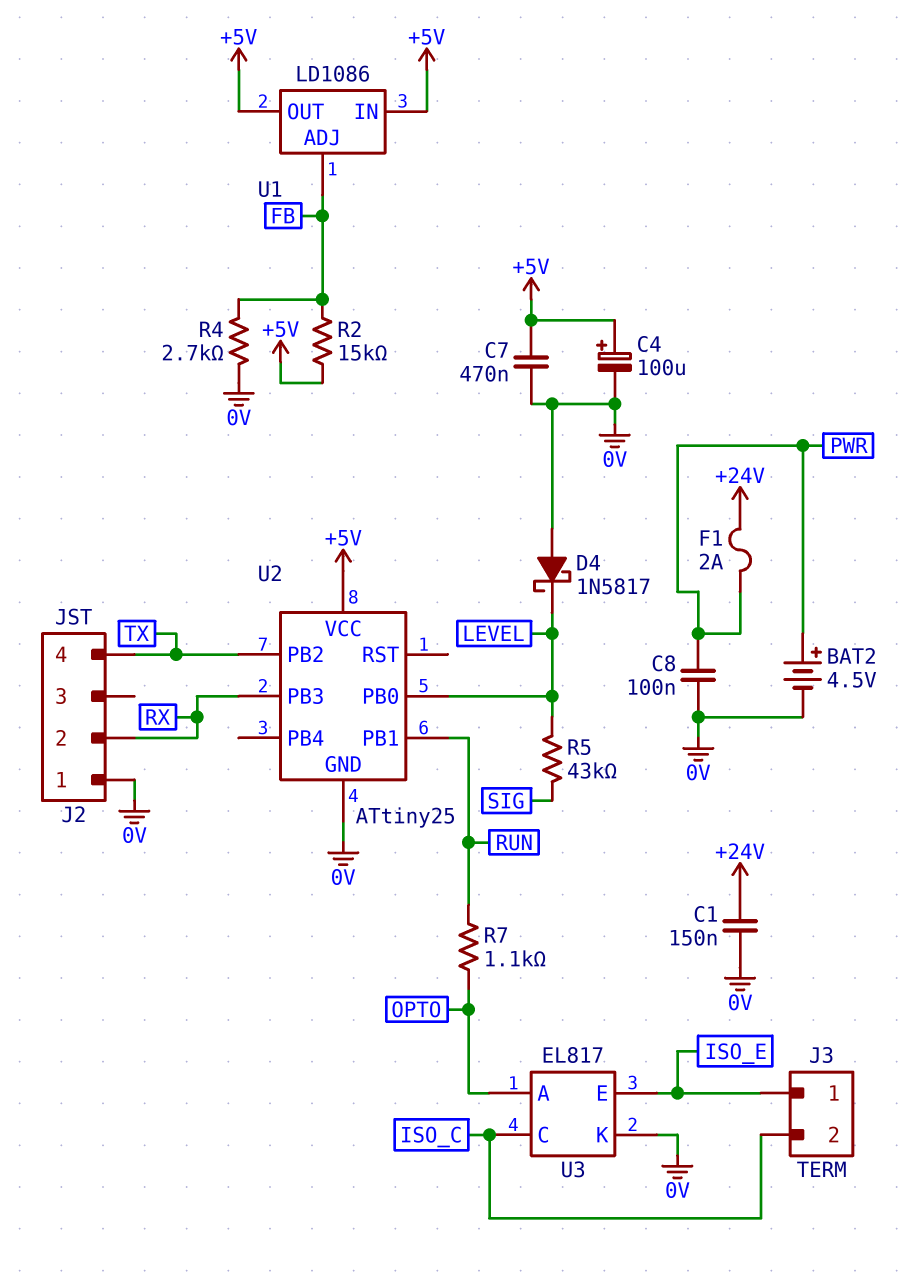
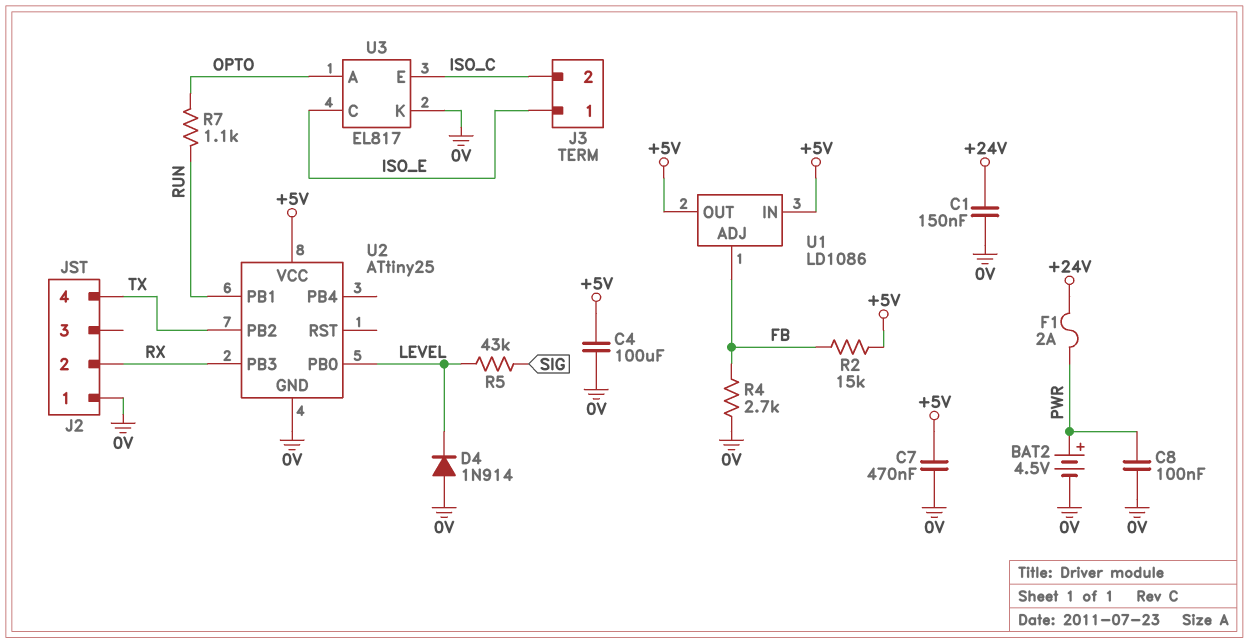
C4: 100uF (plus +5V, minus 0V) -> 100uF (+5V, 0V)
D4: schottky 1N5817 (A 0V, K LEVEL) -> diode 1N914 (A 0V, K LEVEL)
U3 pin C: ISO_C -> ISO_E
U3 pin E: ISO_E -> ISO_C

